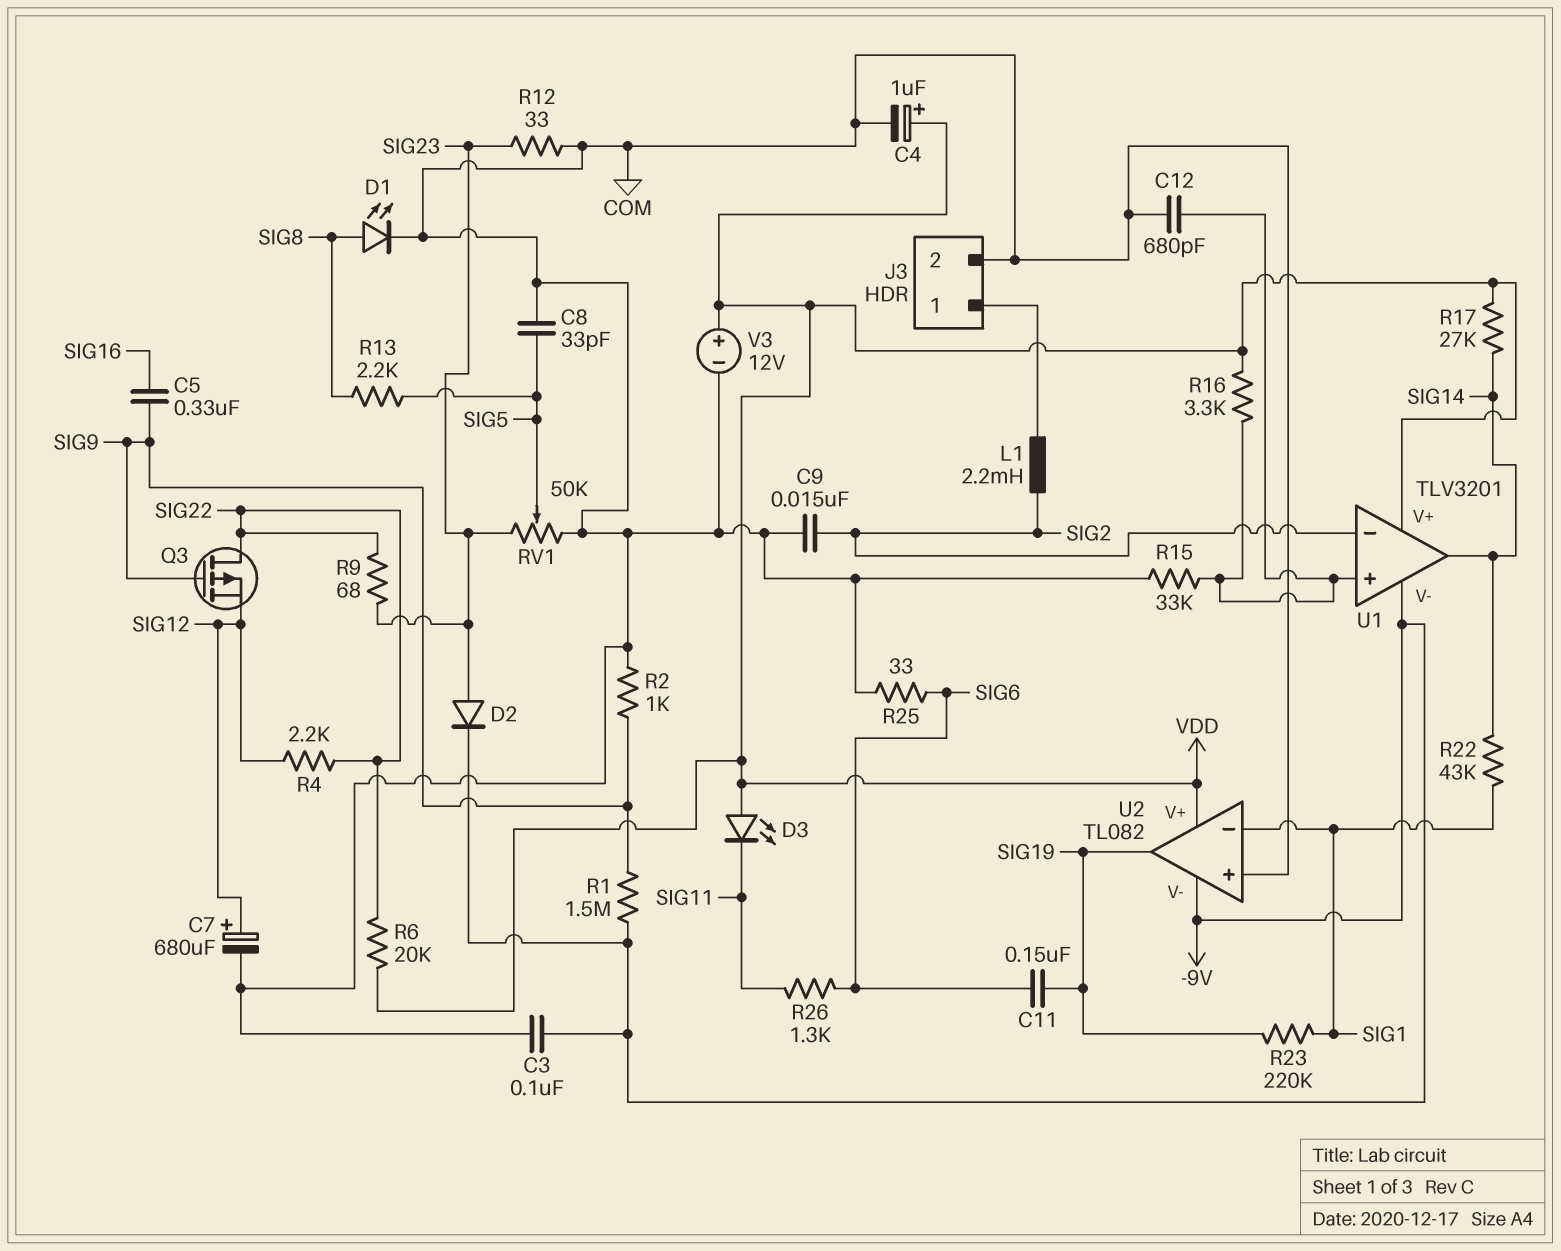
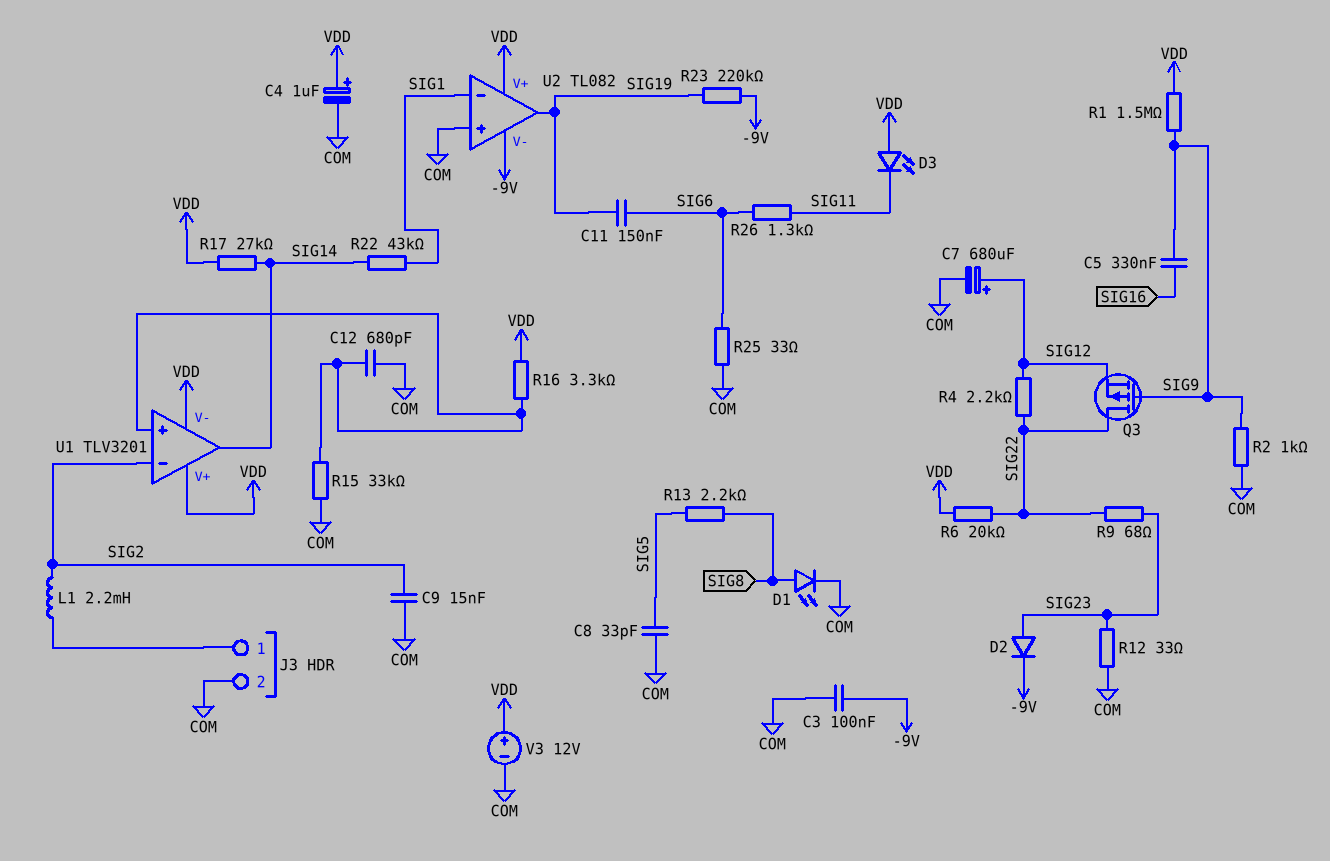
R1: 1.5M (-9V, SIG9) -> 1.5M (SIG9, VDD)
R23: 220k (SIG1, SIG19) -> 220k (-9V, SIG19)
RV1: 50k (COM, SIG23, wiper SIG5) -> none
U1 pin V-: -9V -> VDD

